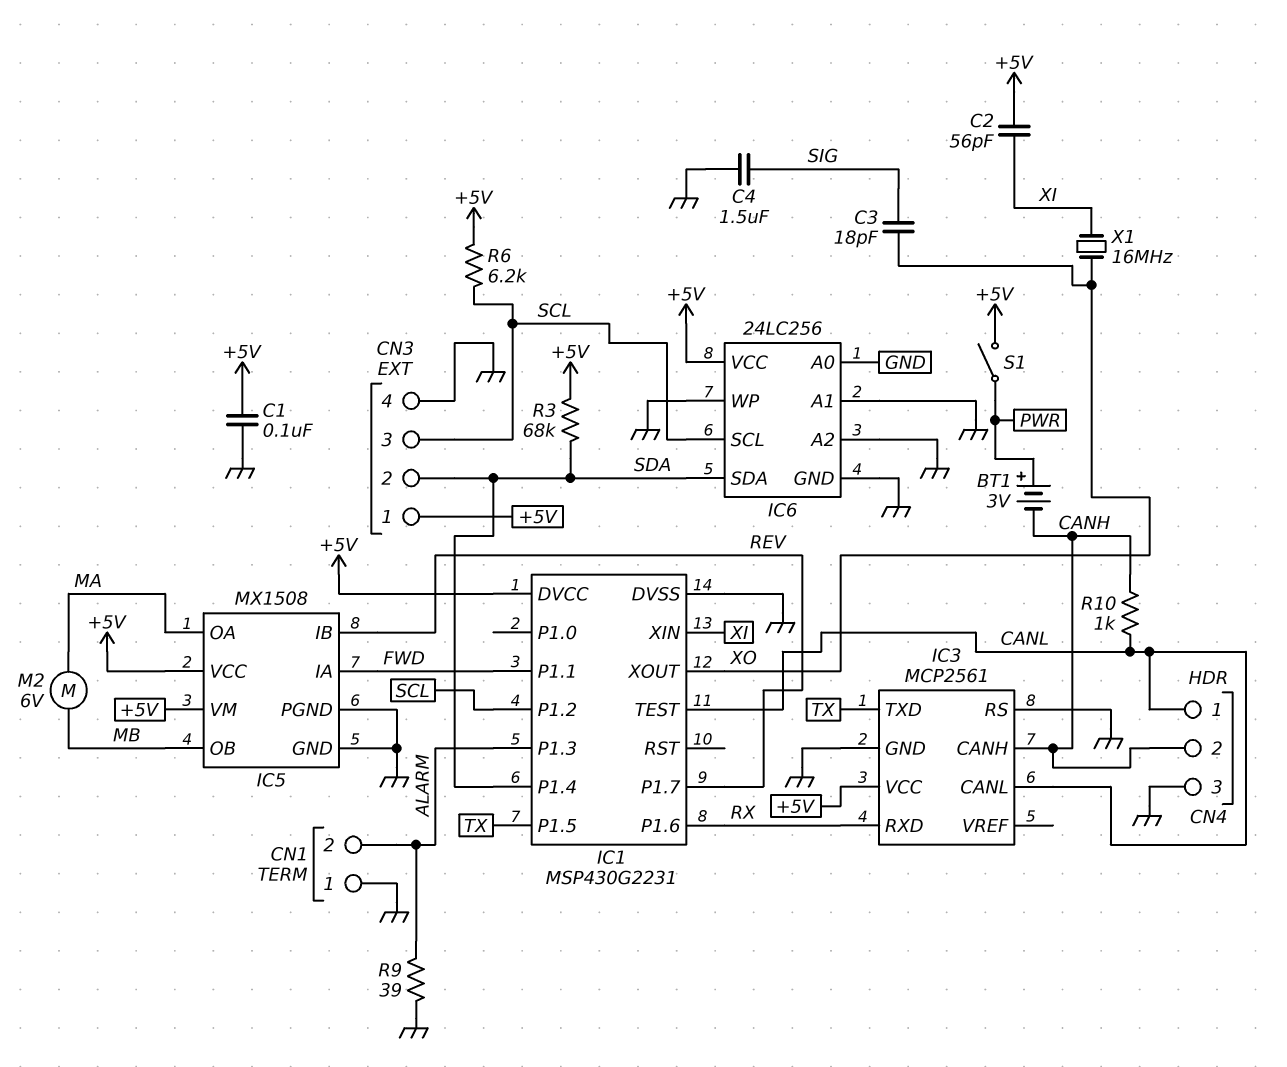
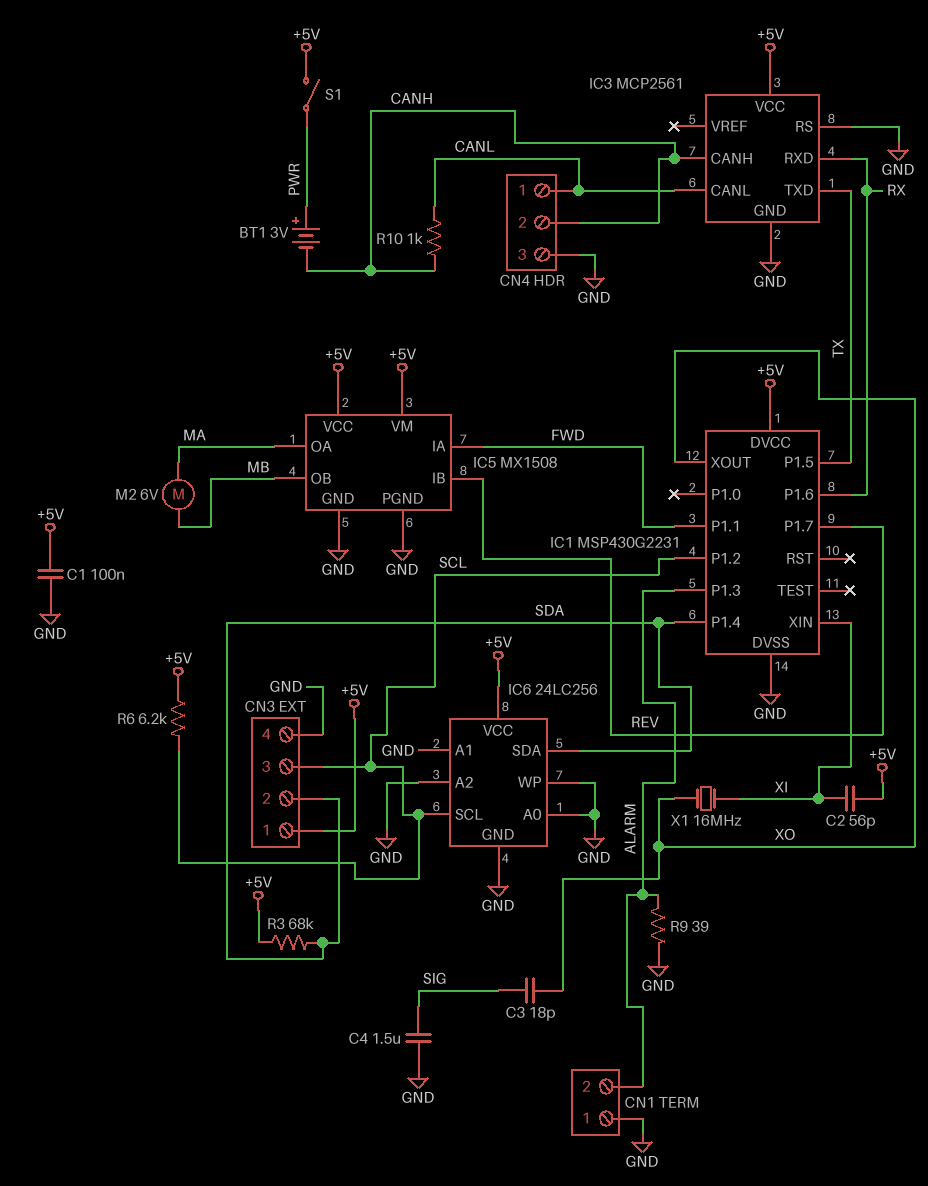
IC1 pin TEST: CANL -> none

